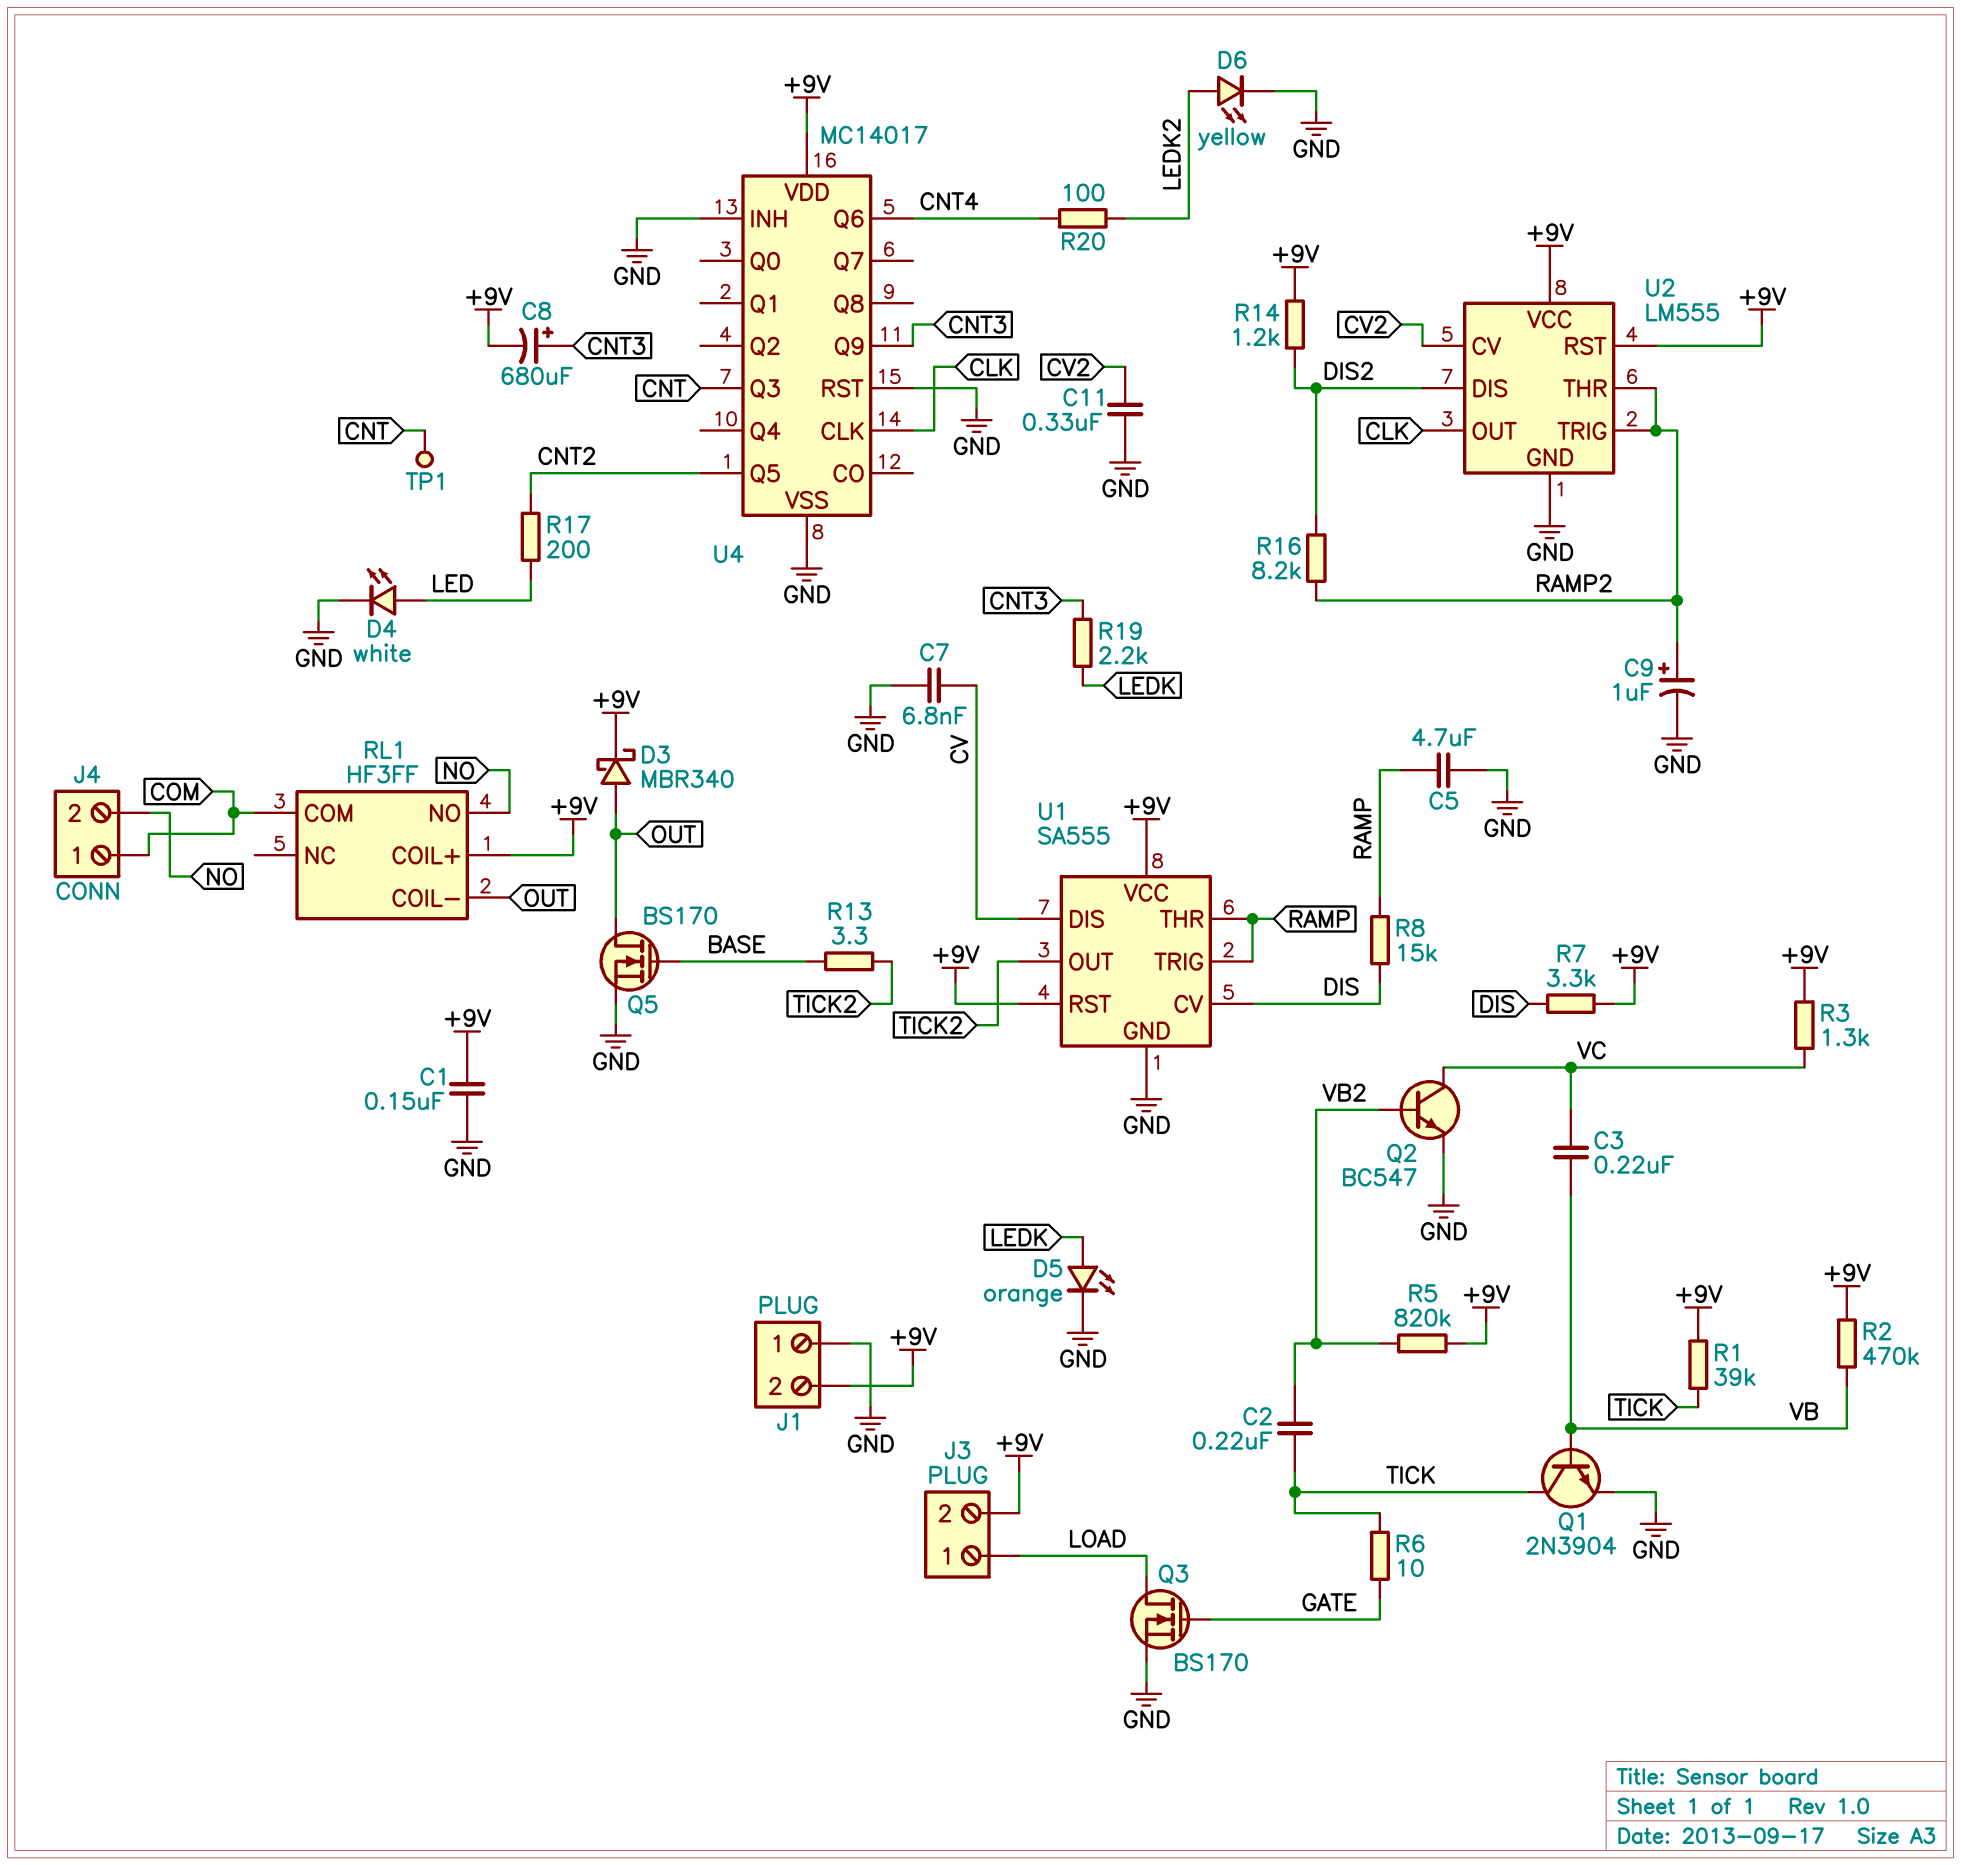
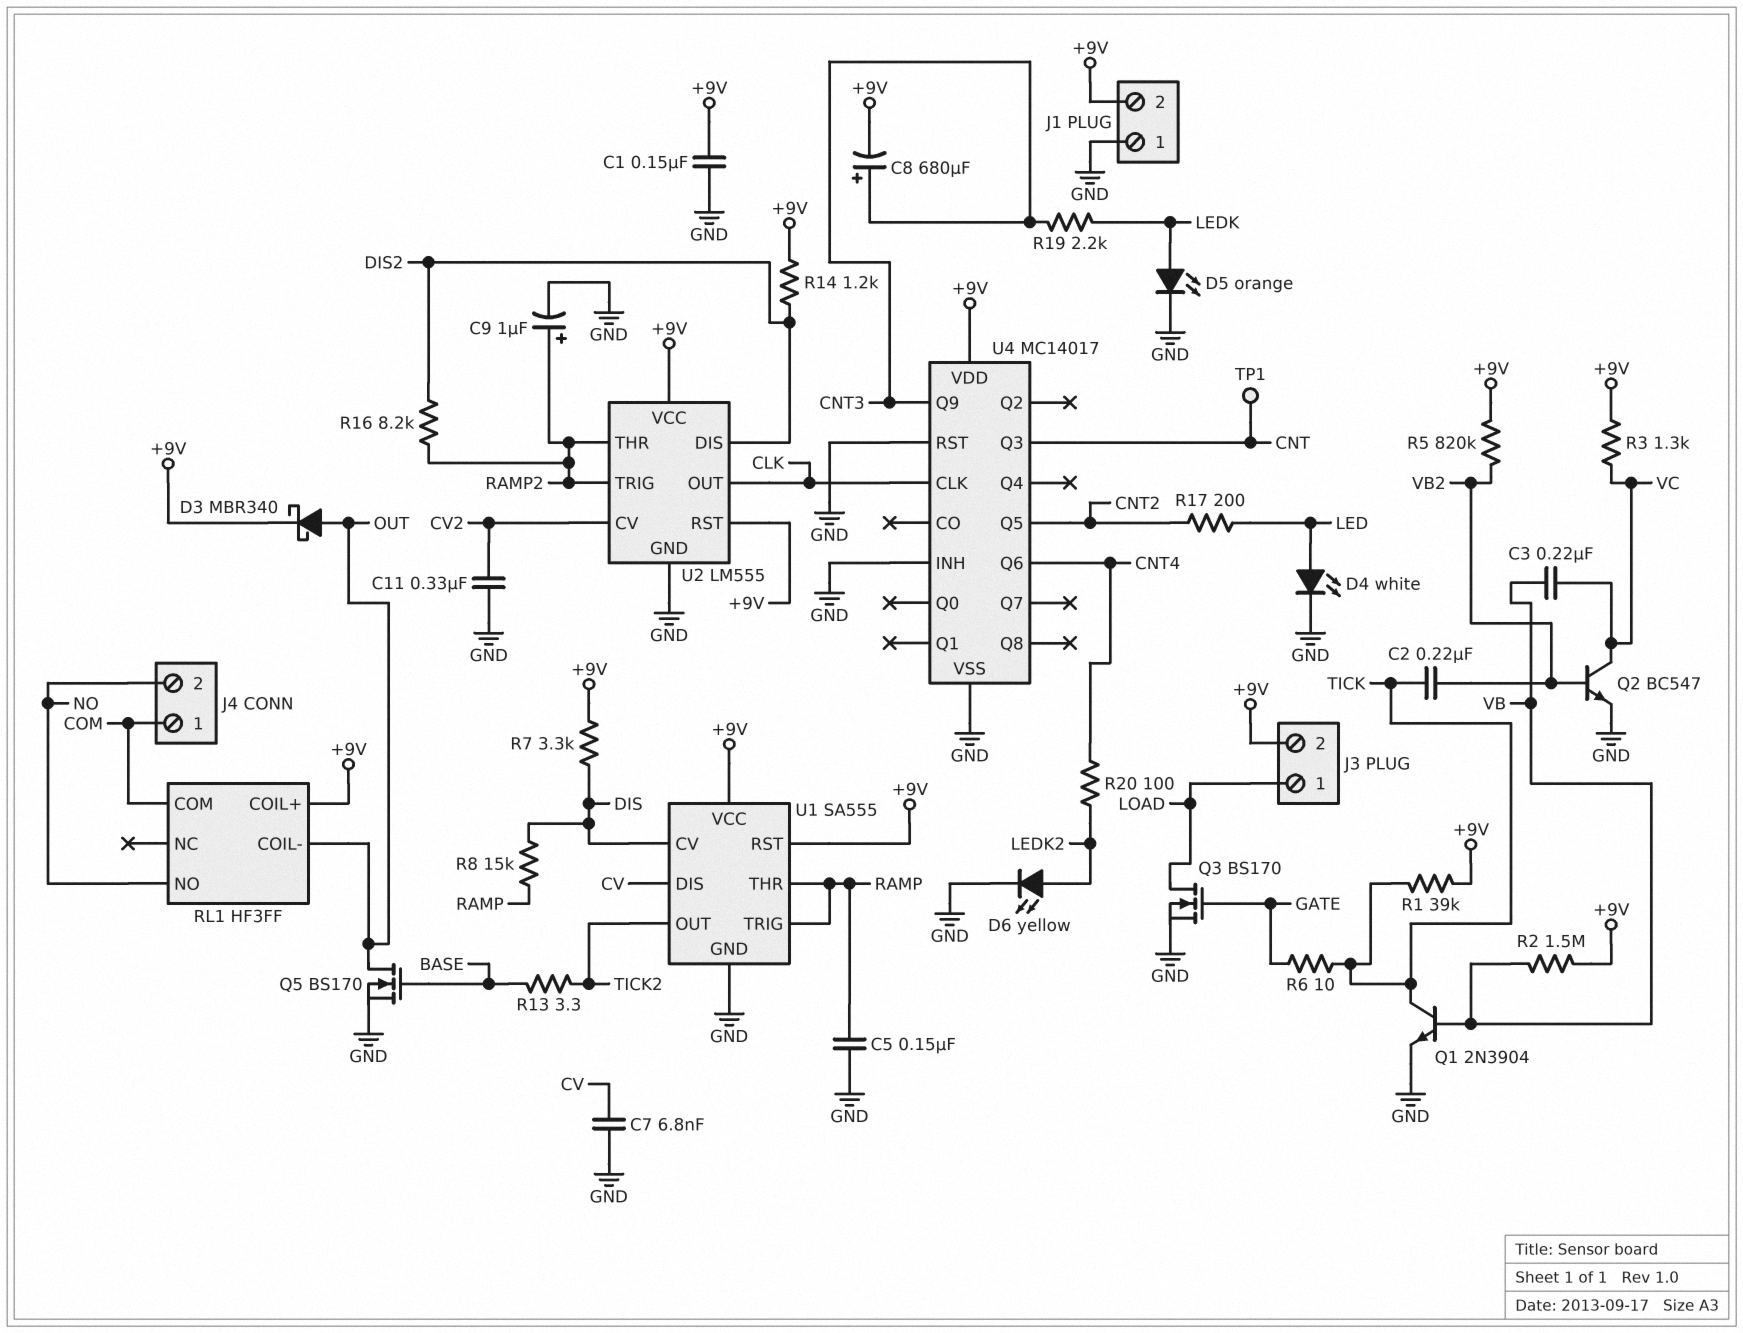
C5: 4.7uF (GND, RAMP) -> 150nF (GND, RAMP)
R2: 470k (+9V, VB) -> 1.5M (+9V, VB)

